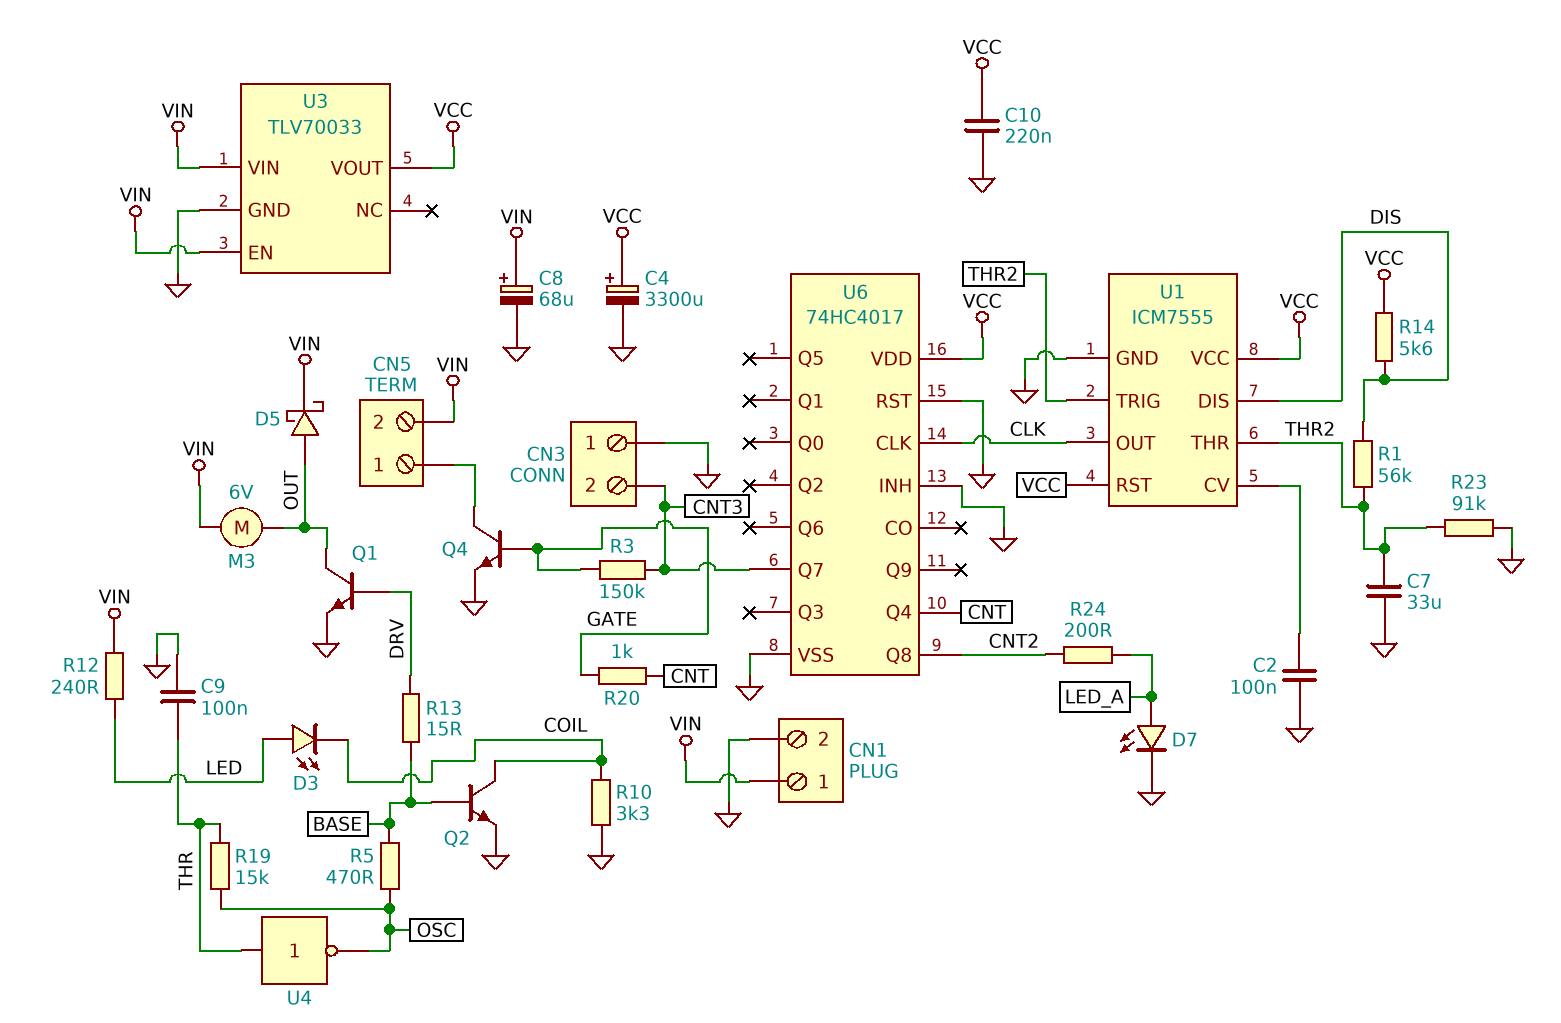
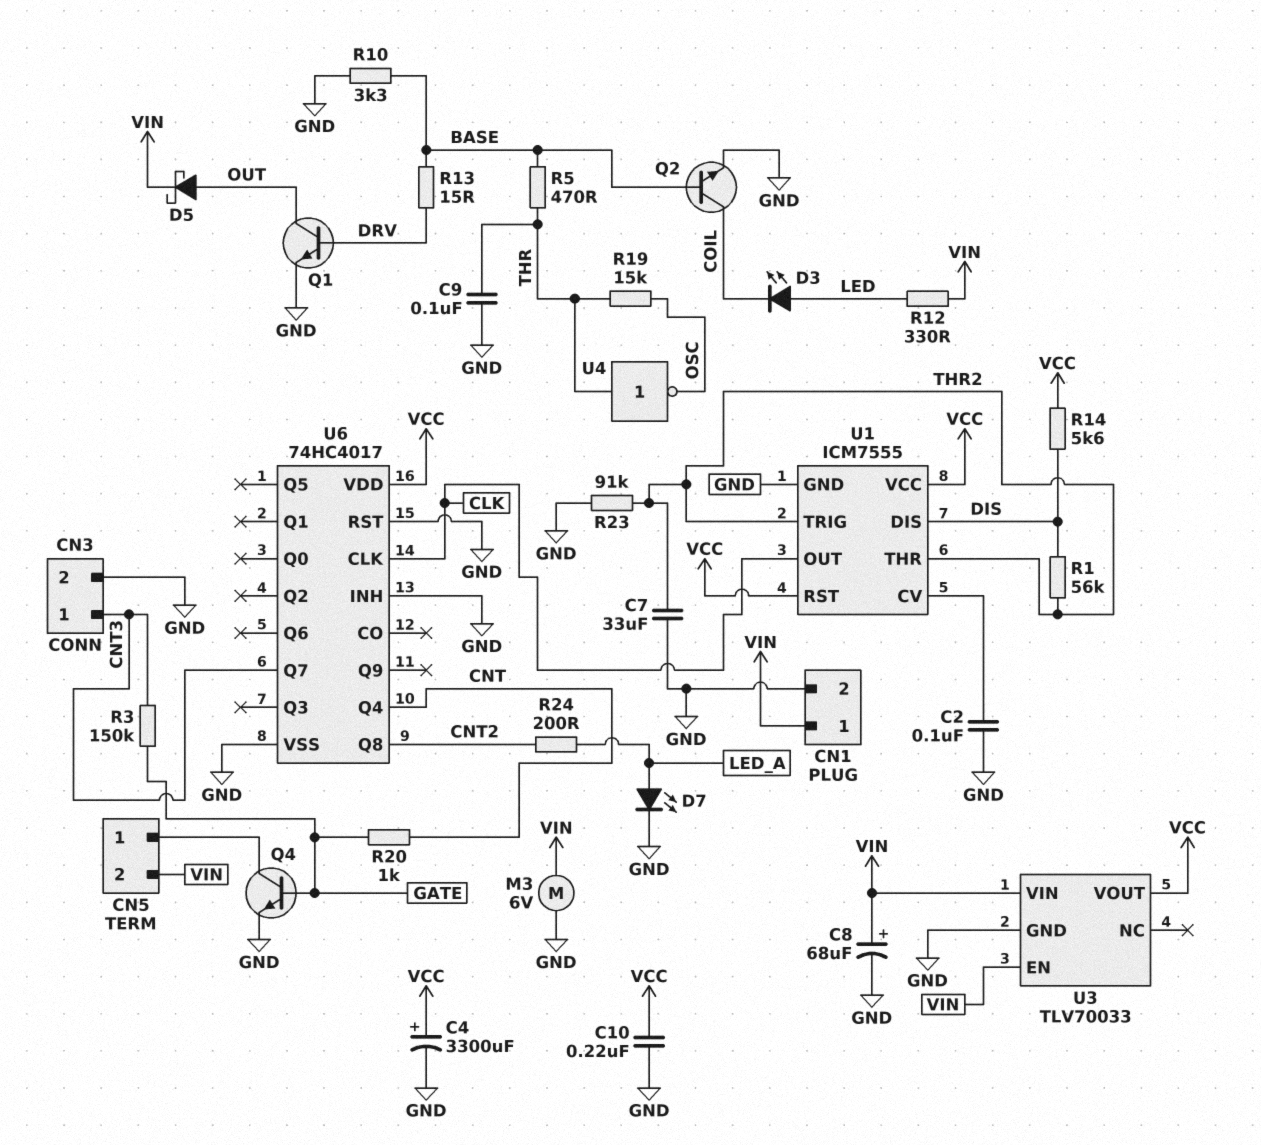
CN3 pin 1: GND -> CNT3
CN3 pin 2: CNT3 -> GND
M3: motor 6V (OUT, VIN) -> motor 6V (GND, VIN)
R5: 470 (BASE, OSC) -> 470 (BASE, THR)
R10: 3.3k (COIL, GND) -> 3.3k (BASE, GND)
R12: 240 (LED, VIN) -> 330 (LED, VIN)

